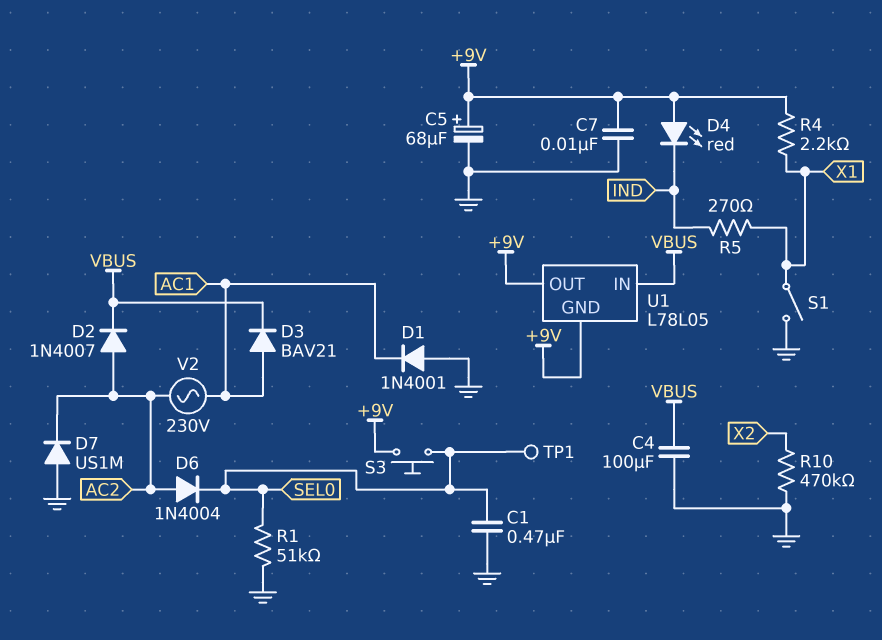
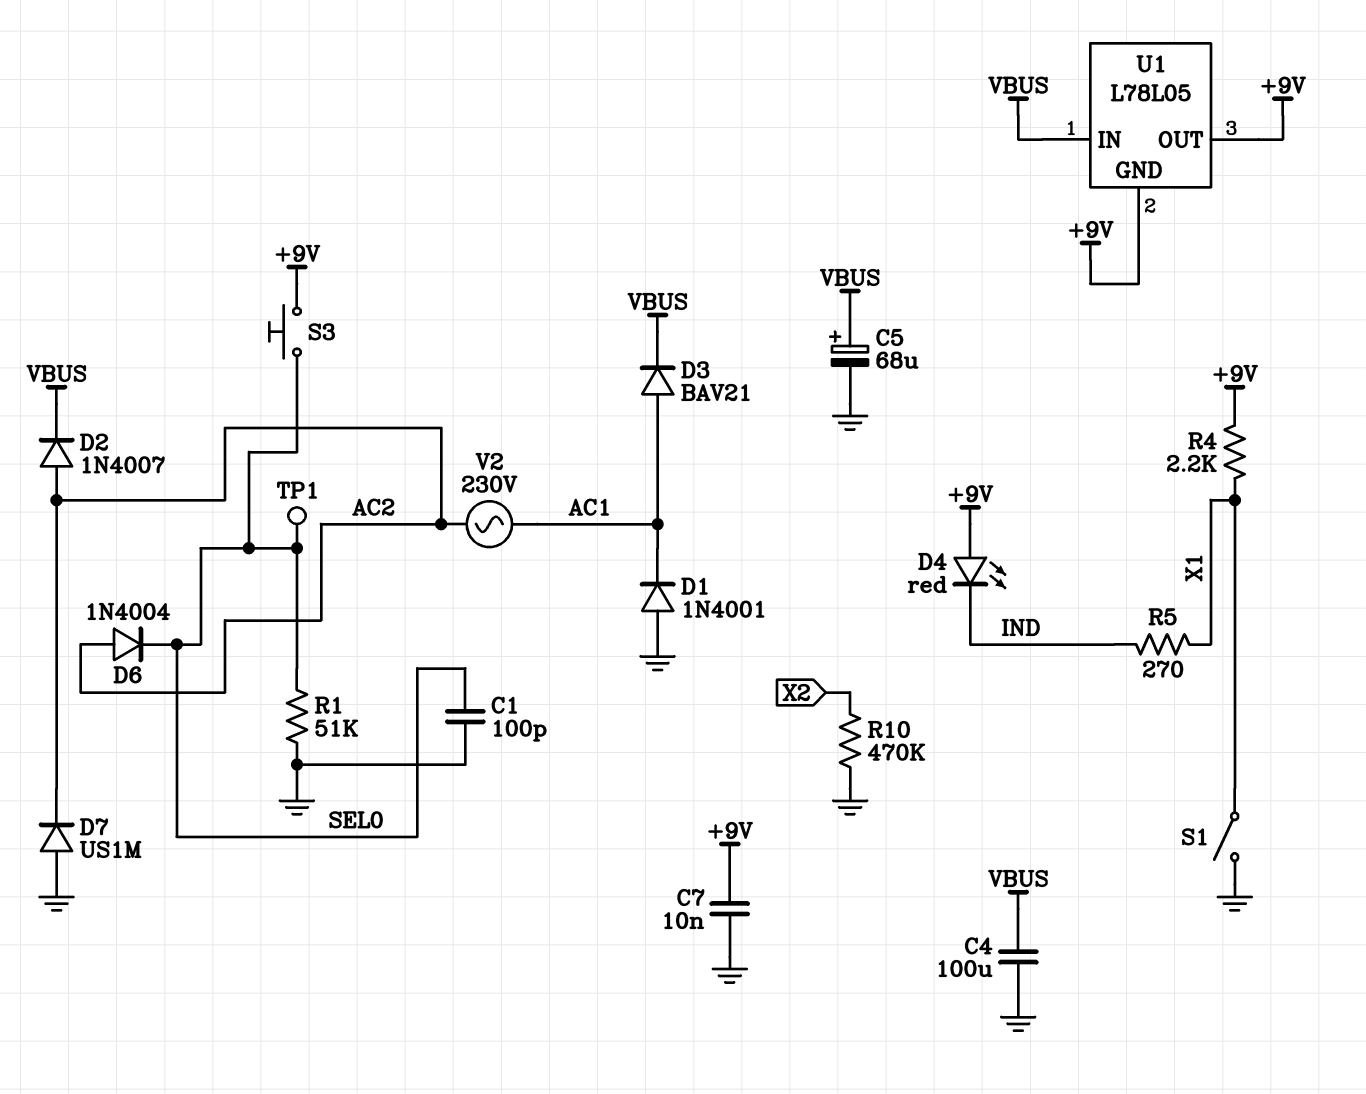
C1: 470nF (GND, SEL0) -> 100pF (GND, SEL0)
C5: 68uF (plus +9V, minus GND) -> 68uF (plus VBUS, minus GND)

